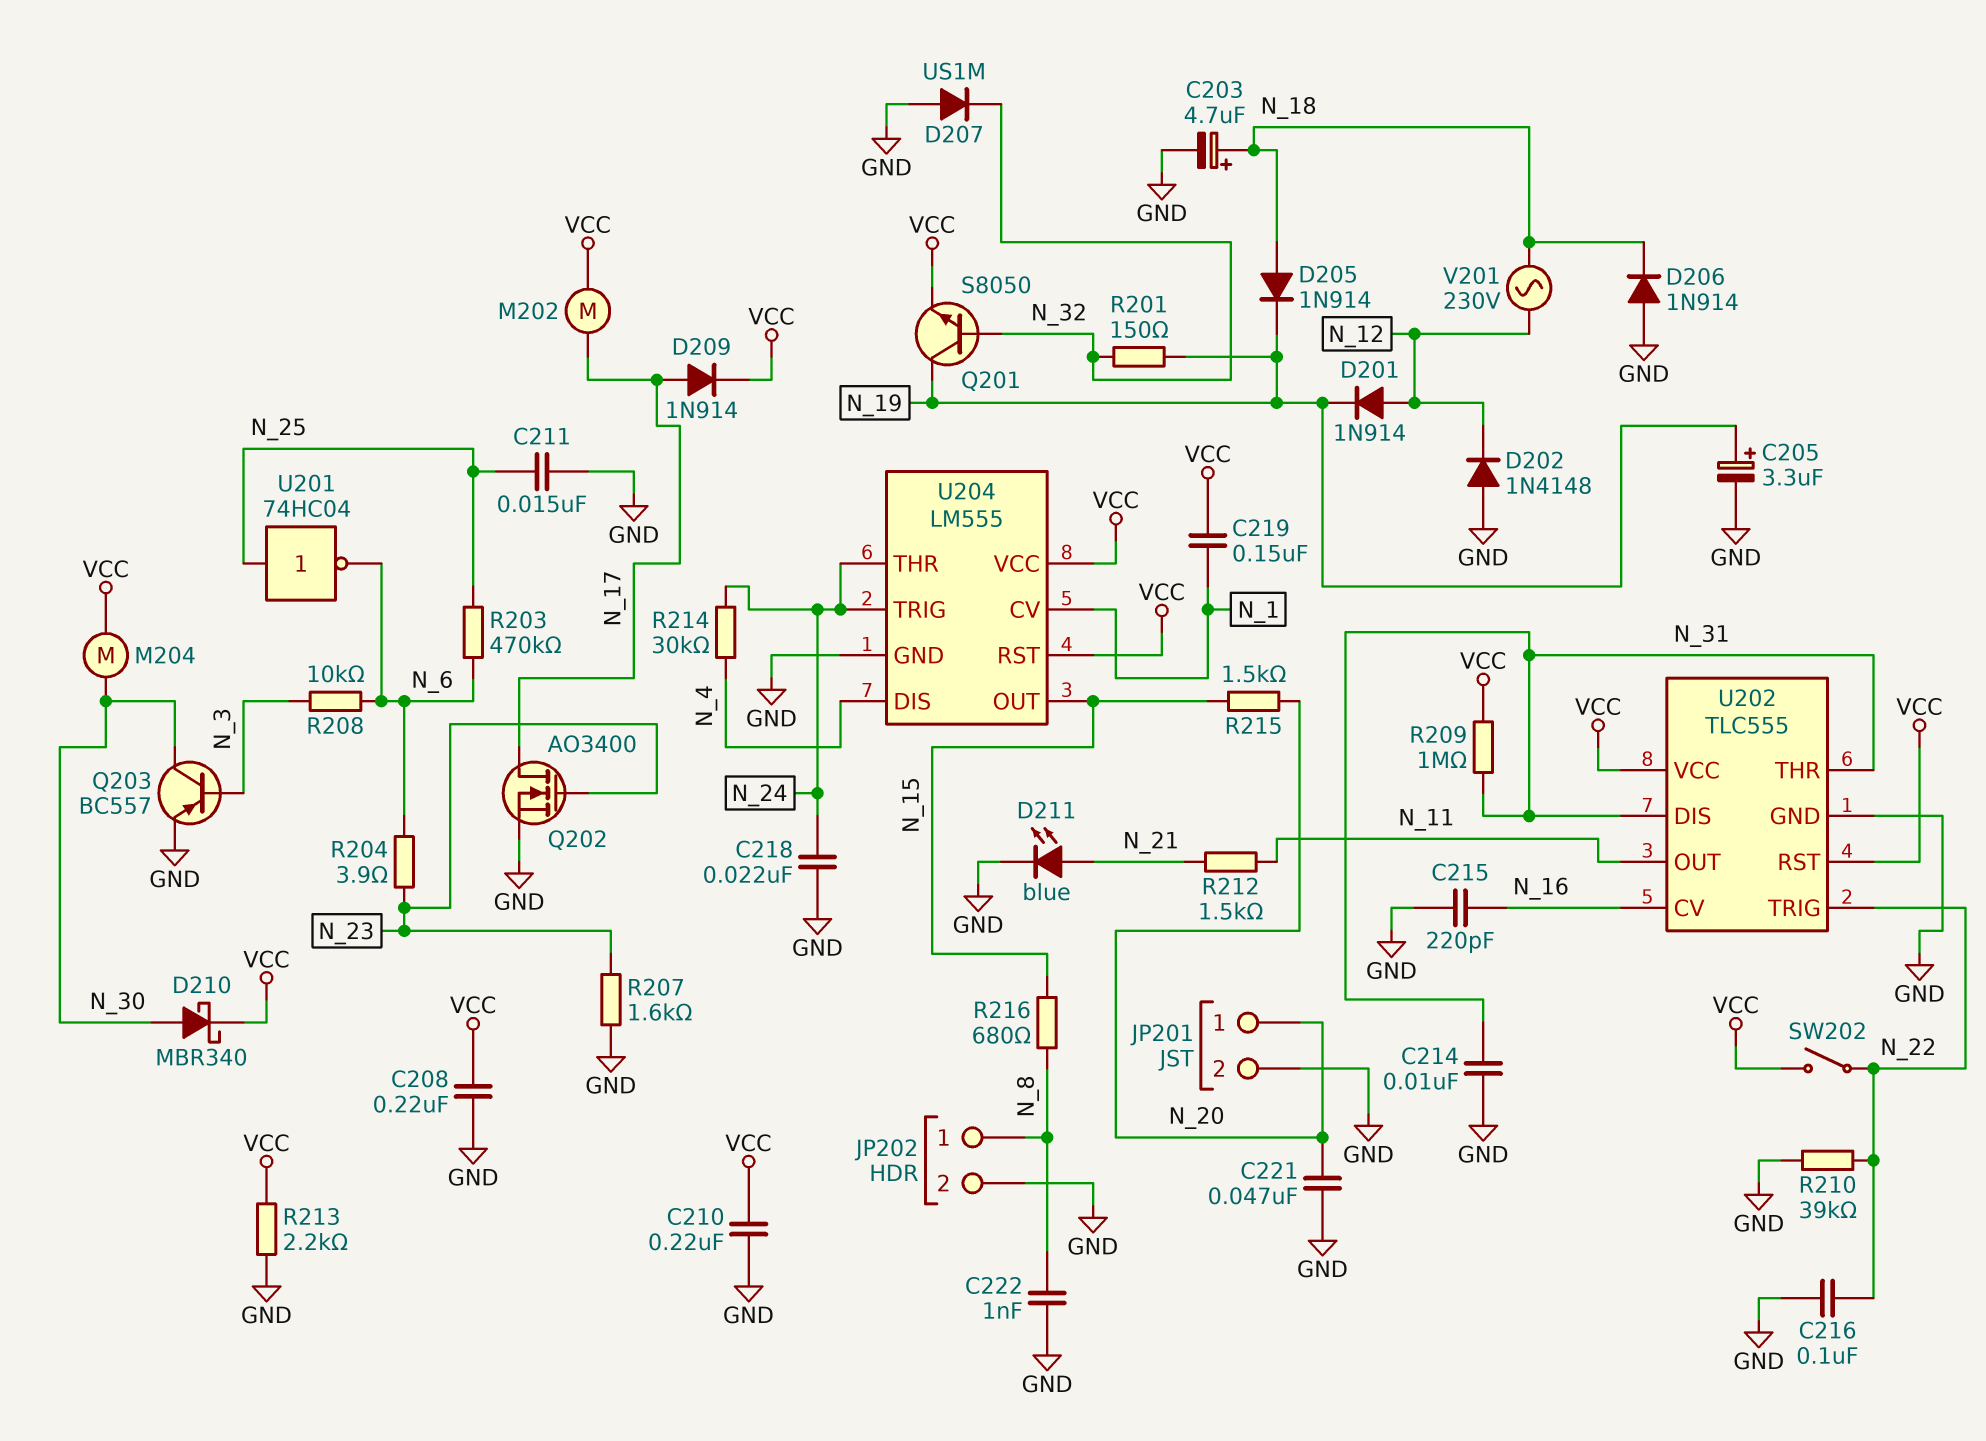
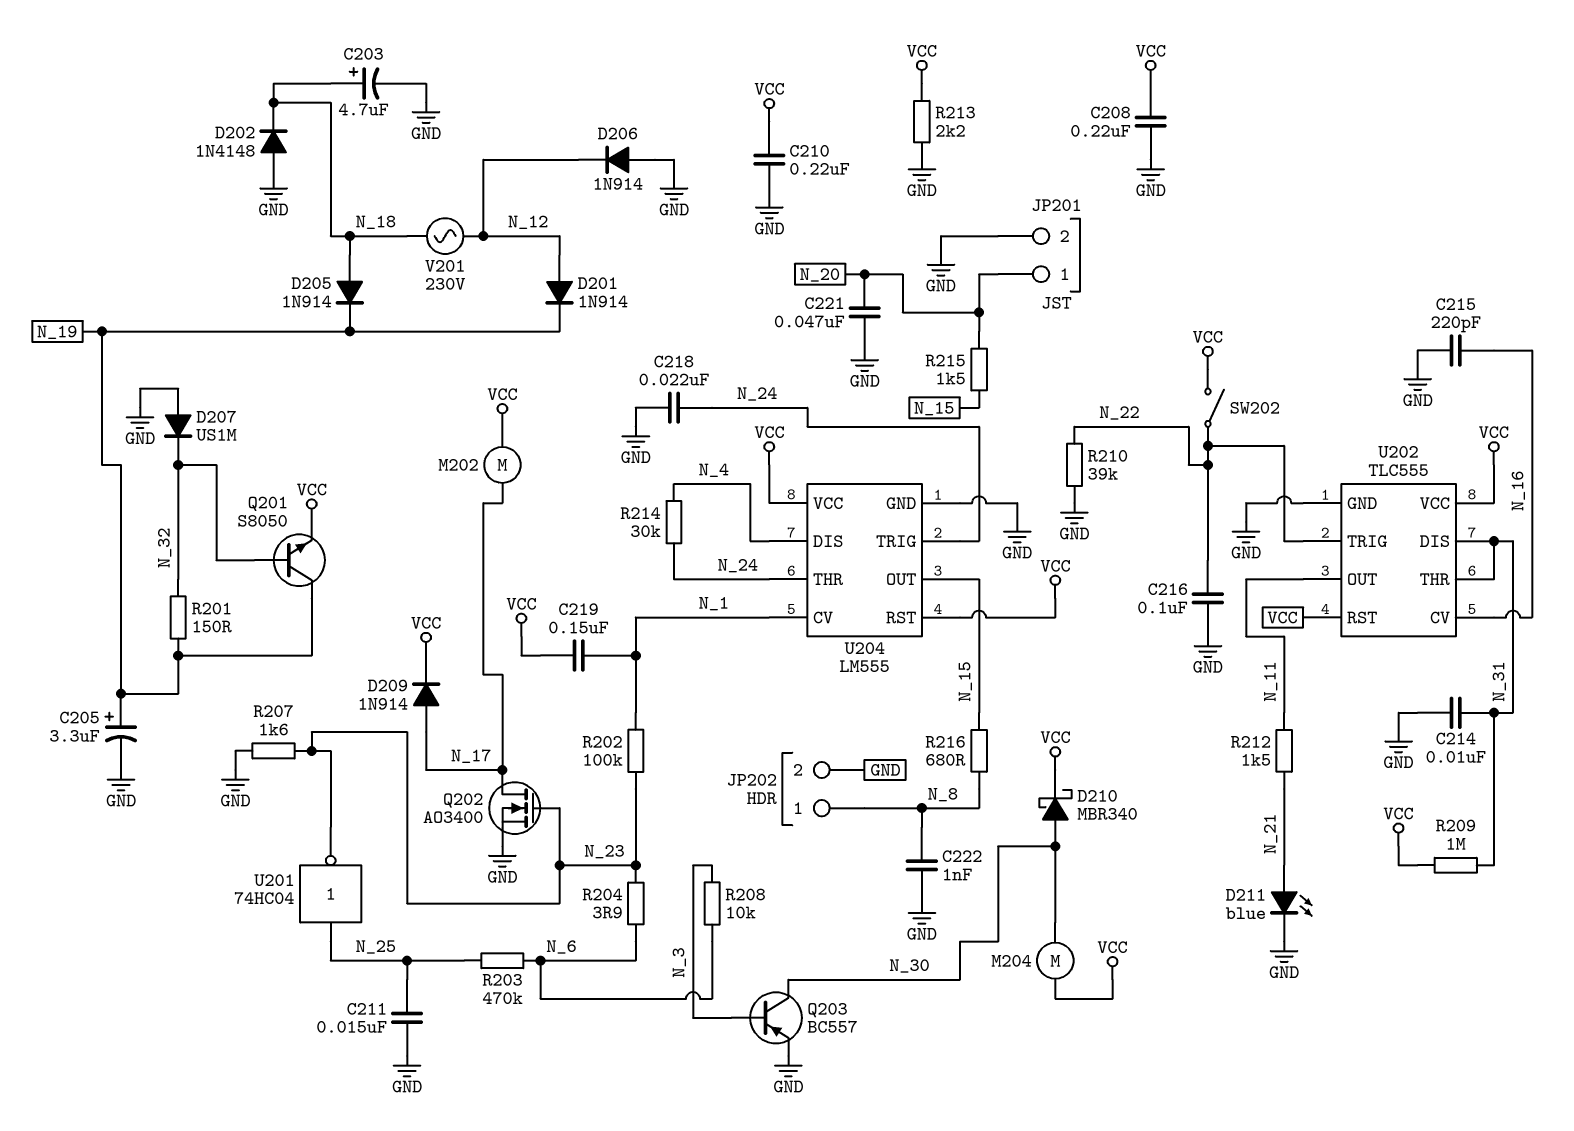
D202: diode 1N4148 (A GND, K N_12) -> diode 1N4148 (A GND, K N_18)
D206: diode 1N914 (A GND, K N_18) -> diode 1N914 (A GND, K N_12)
R202: none -> 100k (N_1, N_23)
U201: NOT 74HC04 (in N_25, out N_6) -> NOT 74HC04 (in N_25, out N_23)

